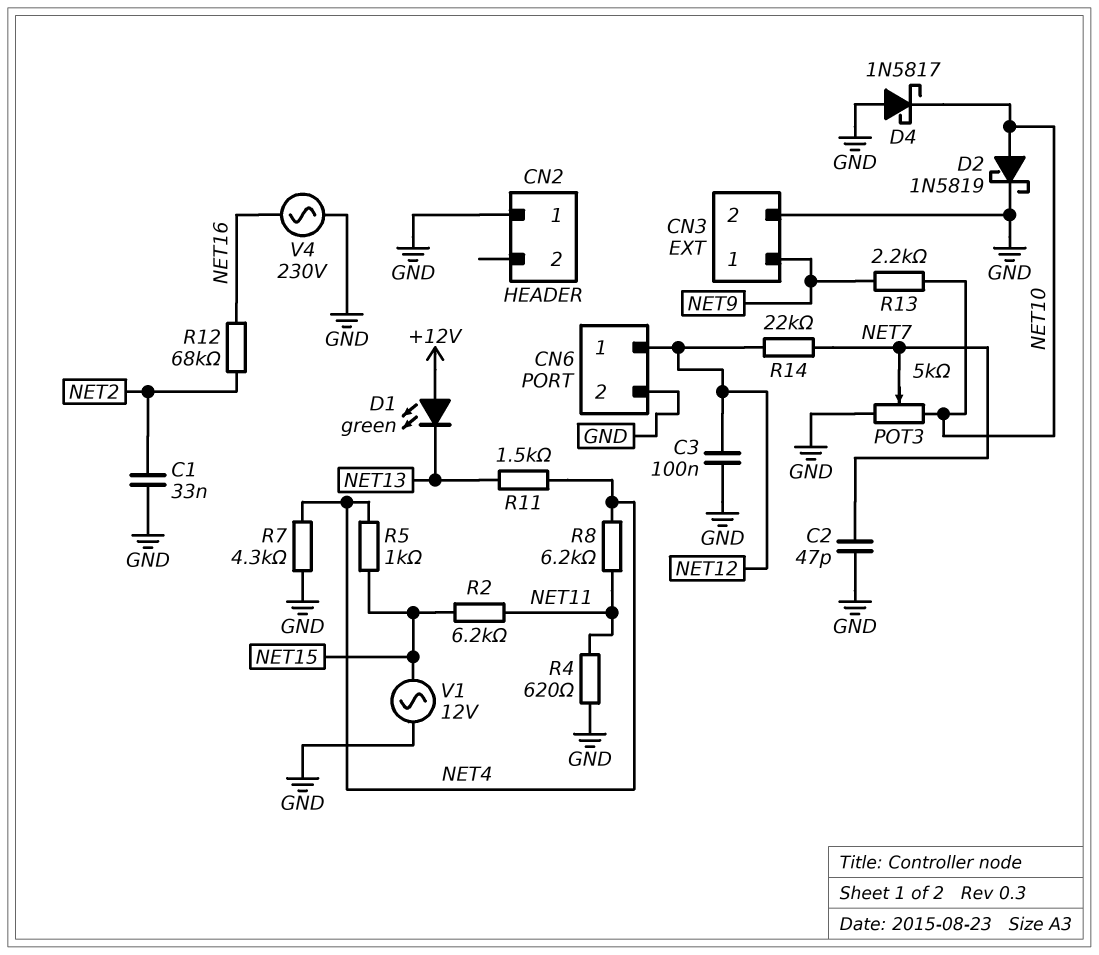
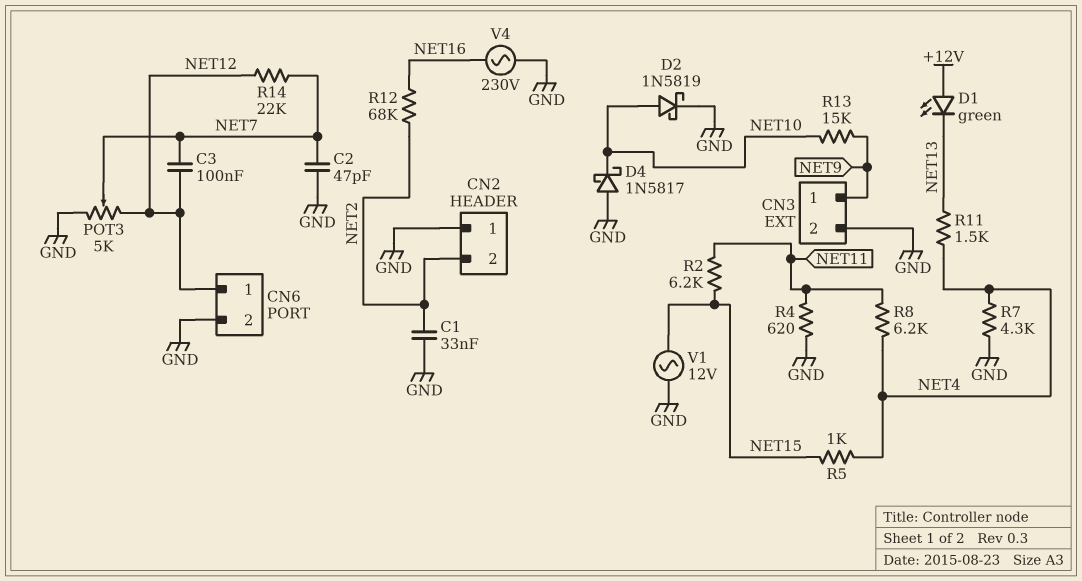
C3: 100nF (GND, NET12) -> 100nF (NET7, NET12)
CN2 pin 2: none -> NET2
POT3: 5k (GND, NET10, wiper NET7) -> 5k (GND, NET12, wiper NET7)
R13: 2.2k (NET9, NET10) -> 15k (NET9, NET10)

